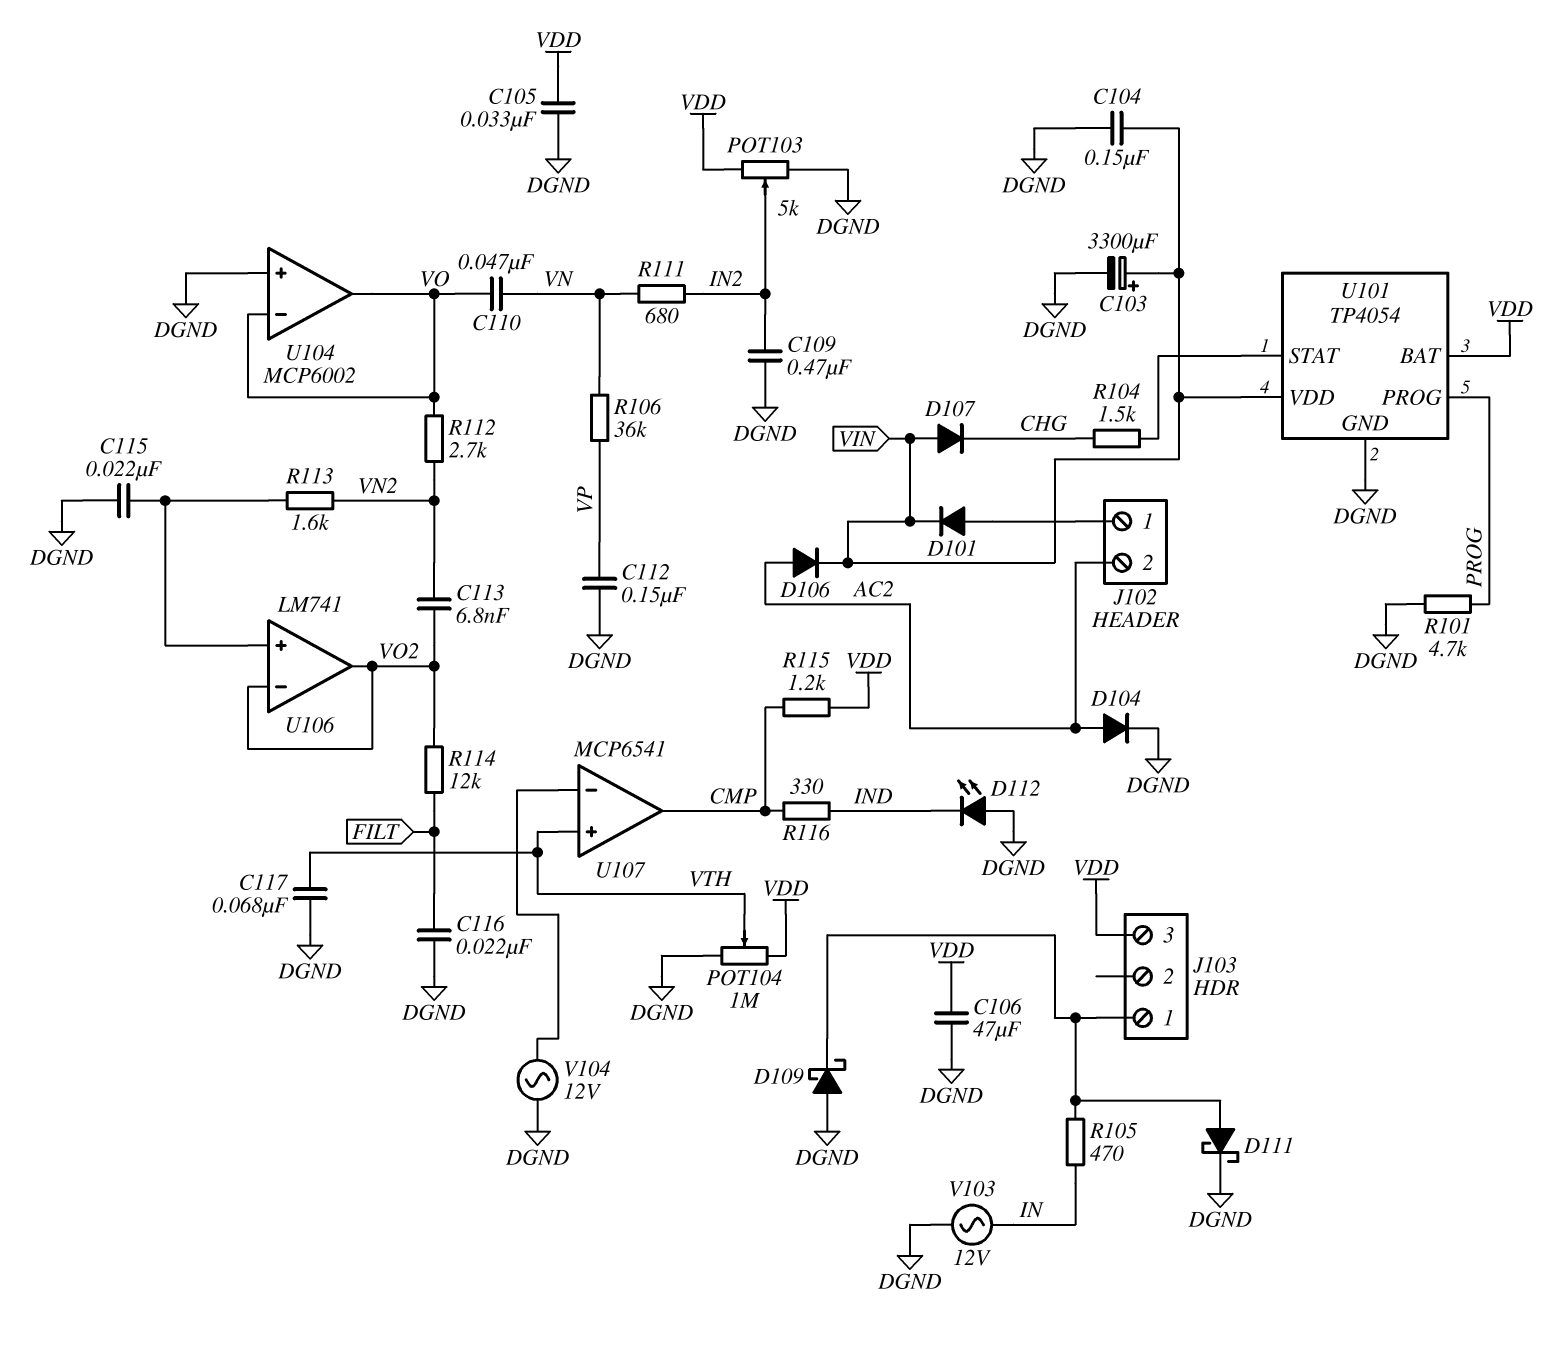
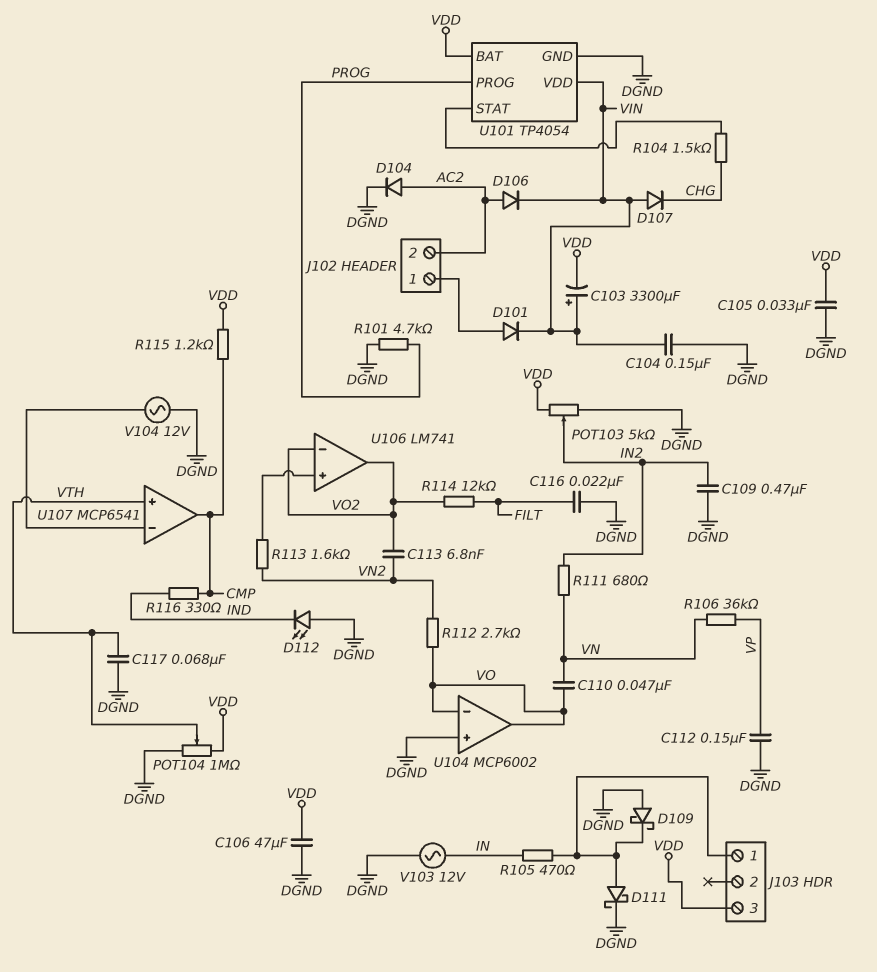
C103: 3300uF (plus VIN, minus DGND) -> 3300uF (plus VIN, minus VDD)
C115: 22nF (DGND, U106/in+) -> none

